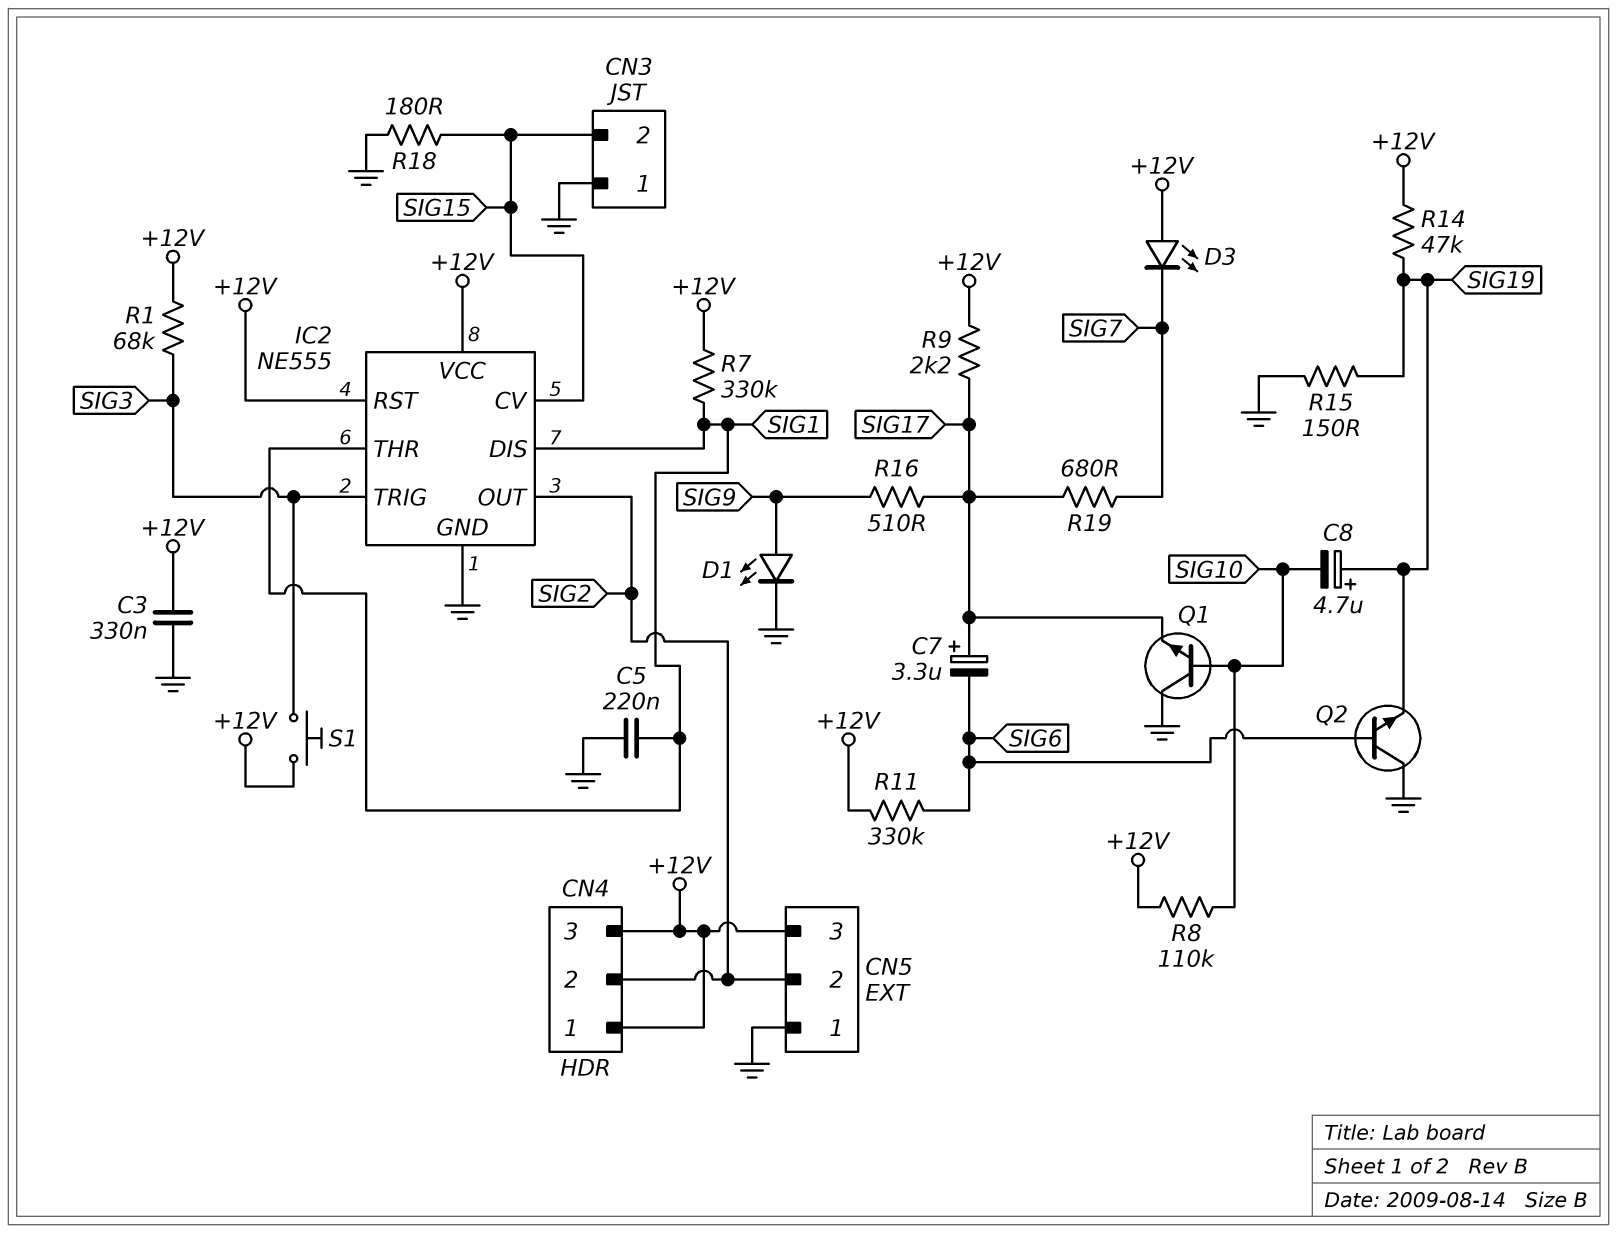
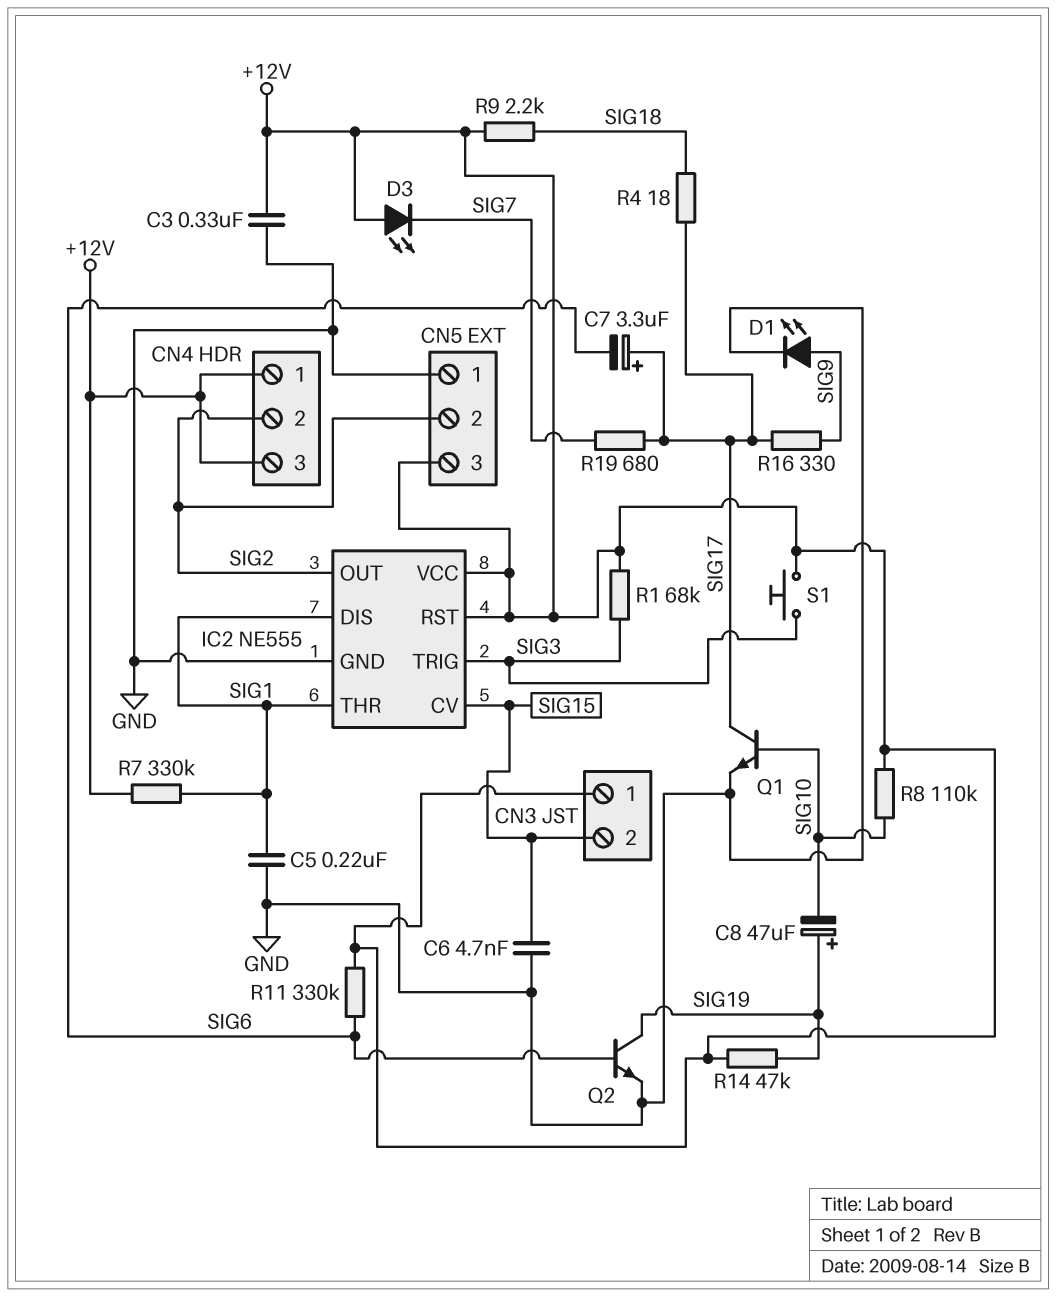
C6: none -> 4.7nF (GND, SIG15)
C8: 4.7uF (plus SIG19, minus SIG10) -> 47uF (plus SIG19, minus SIG10)
CN3 pin 1: GND -> +12V
Q1: NPN (B SIG10, C GND, E SIG17) -> NPN (B SIG10, C SIG17, E GND)
Q2: NPN (B SIG6, C GND, E SIG19) -> NPN (B SIG6, C SIG19, E GND)
R4: none -> 18 (SIG17, SIG18)
R9: 2.2k (+12V, SIG17) -> 2.2k (+12V, SIG18)
R15: 150 (GND, SIG19) -> none
R16: 510 (SIG9, SIG17) -> 330 (SIG9, SIG17)
R18: 180 (GND, SIG15) -> none

